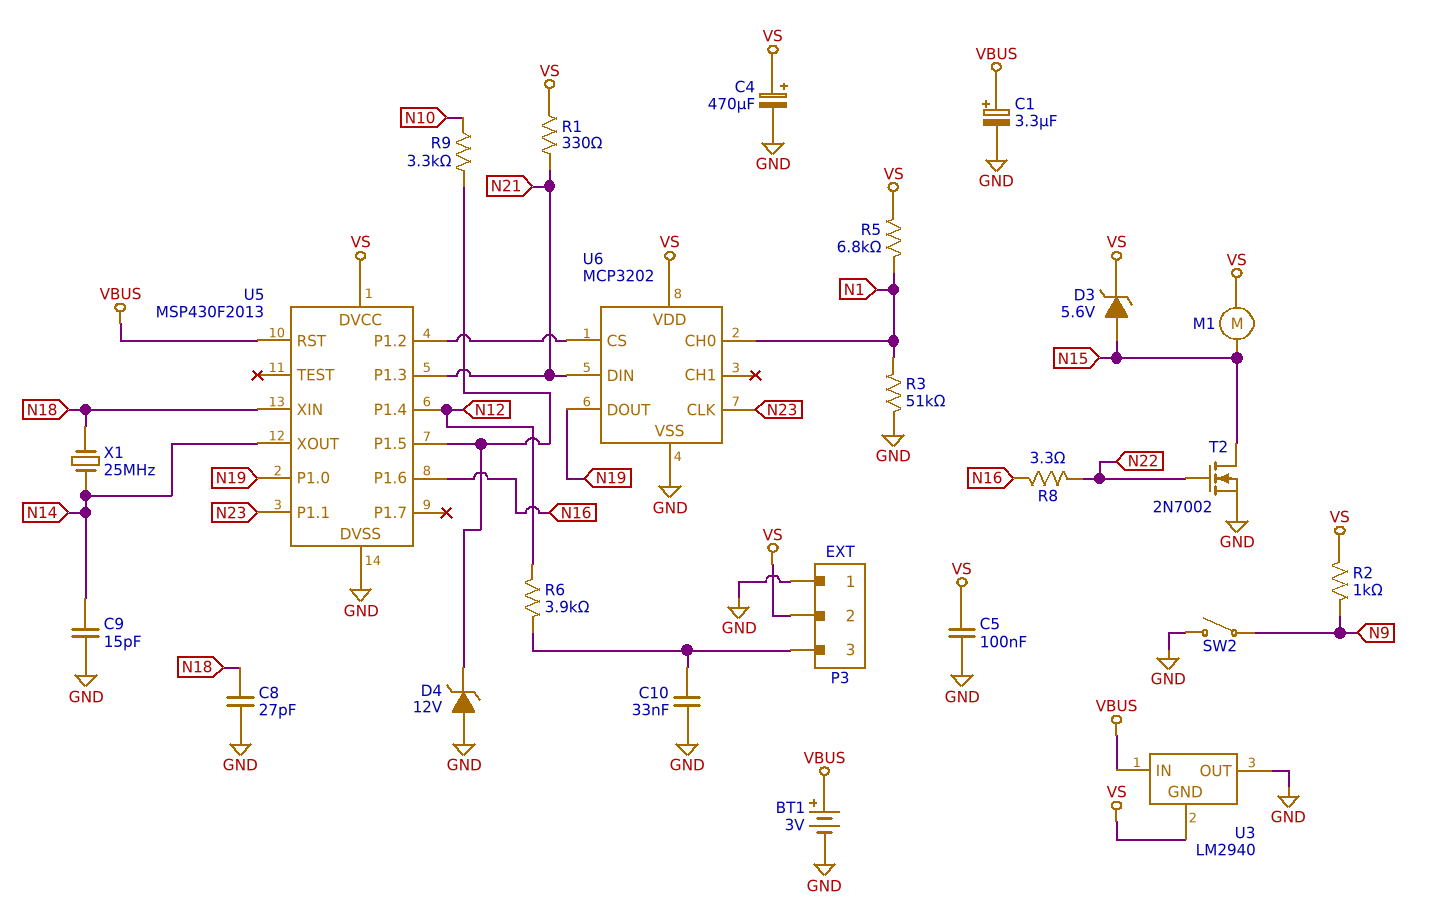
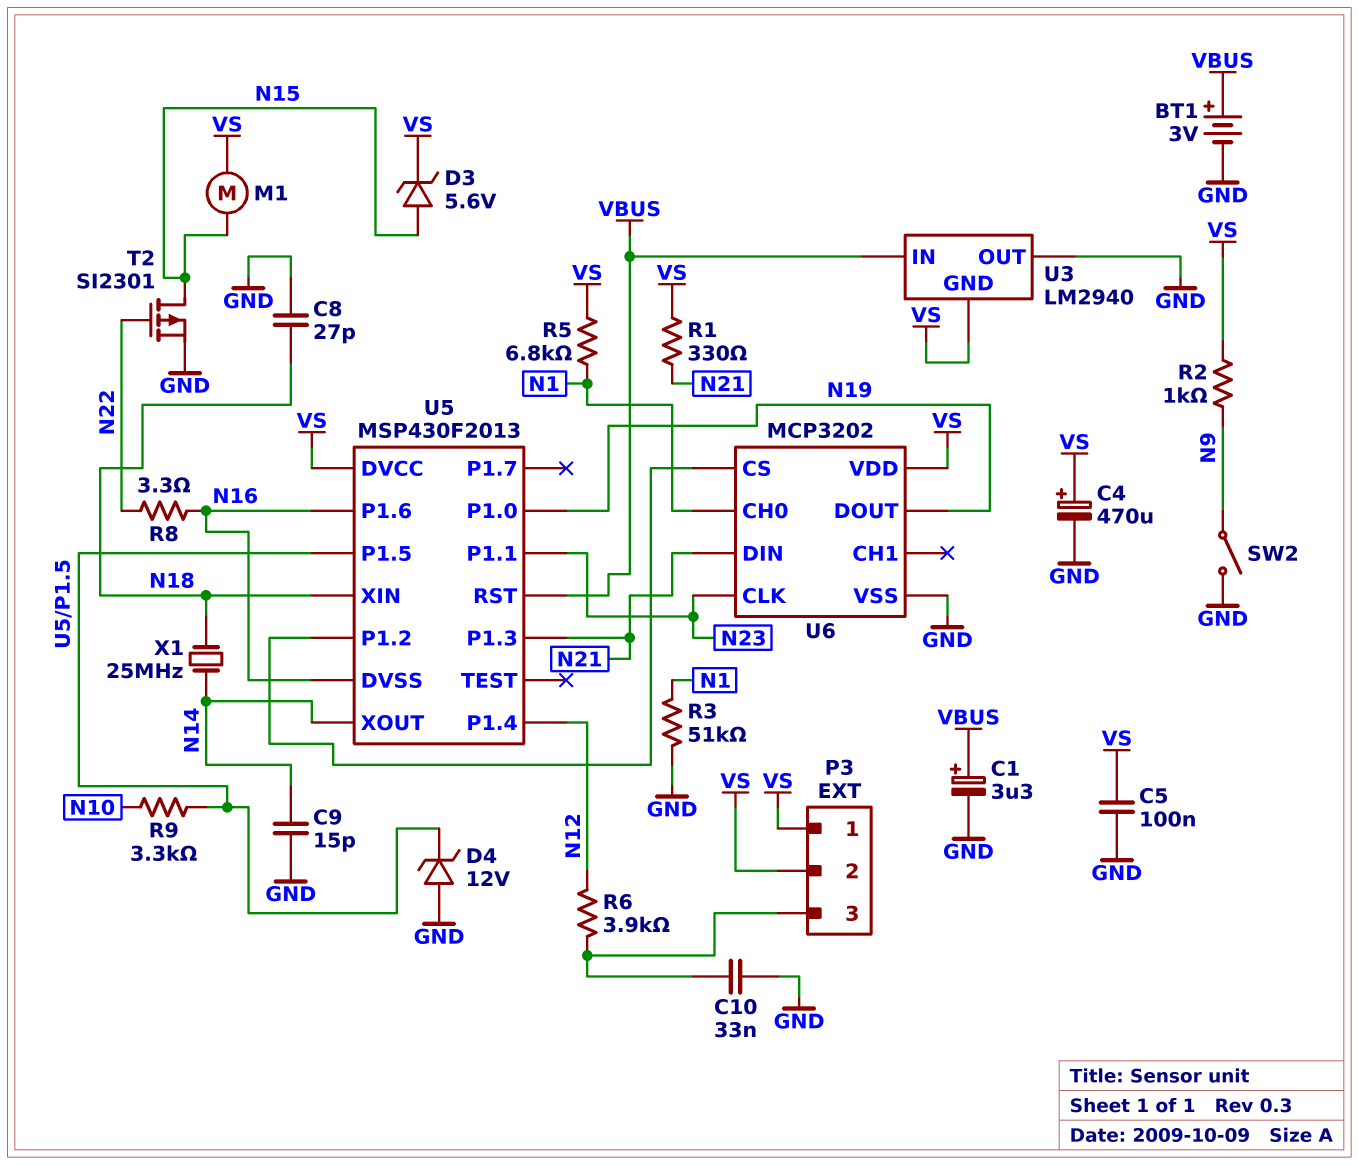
P3 pin 1: GND -> VS
T2: NMOS 2N7002 (G N22, D N15, S GND) -> PMOS SI2301 (G N22, D N15, S GND)
U5 pin DVSS: GND -> N16

